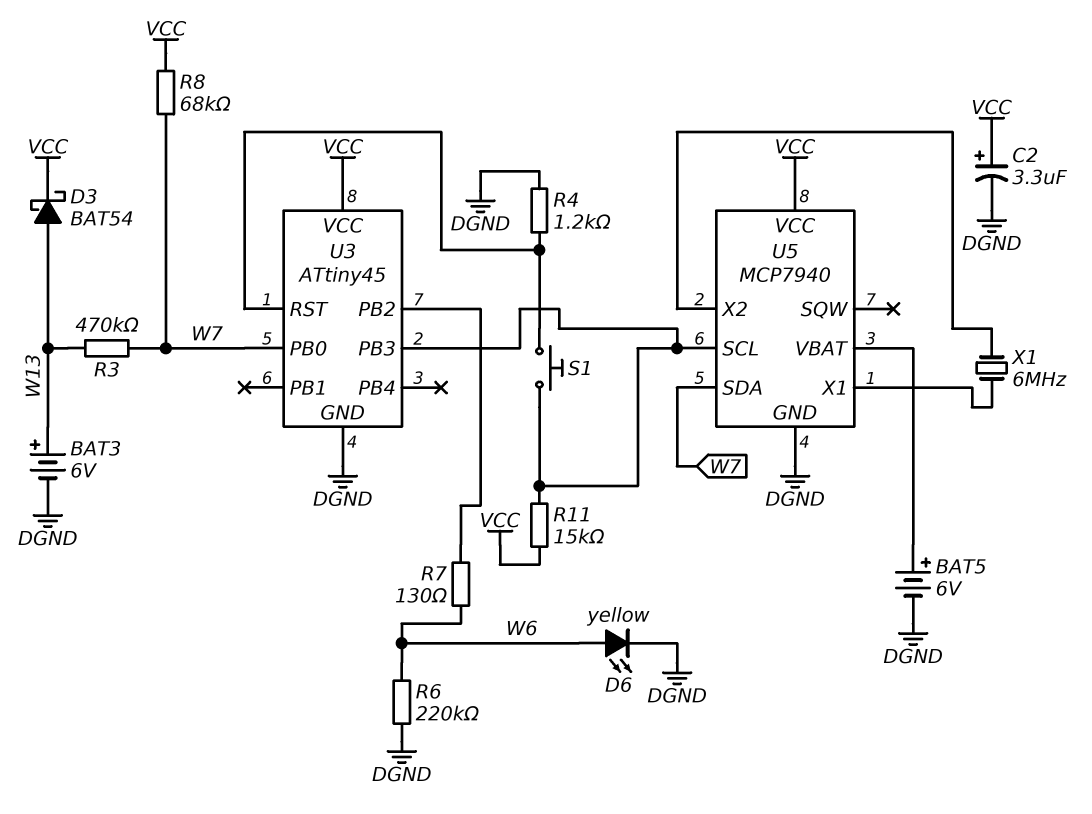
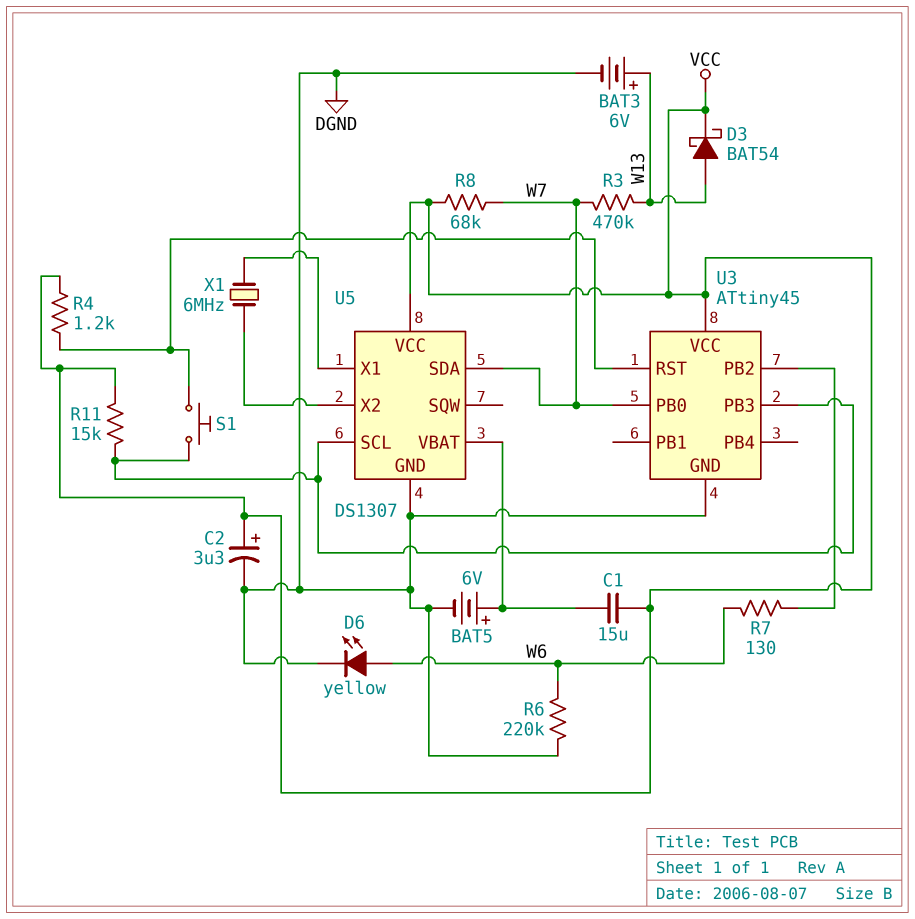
C1: none -> 15uF (U5/VBAT, VCC)
R4: 1.2k (DGND, U3/RST) -> 1.2k (U3/RST, VCC)
U5: MCP7940 -> DS1307

